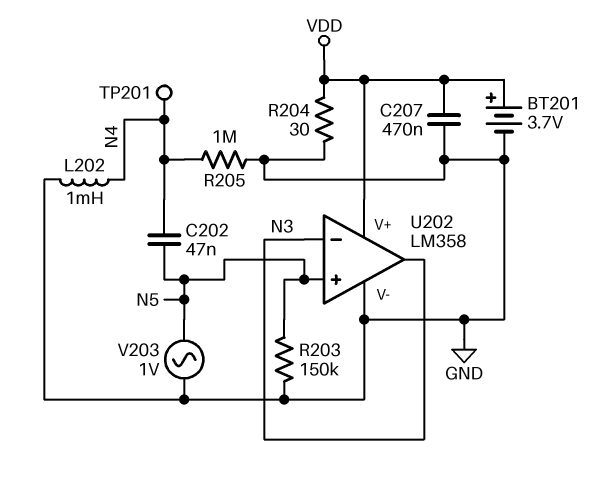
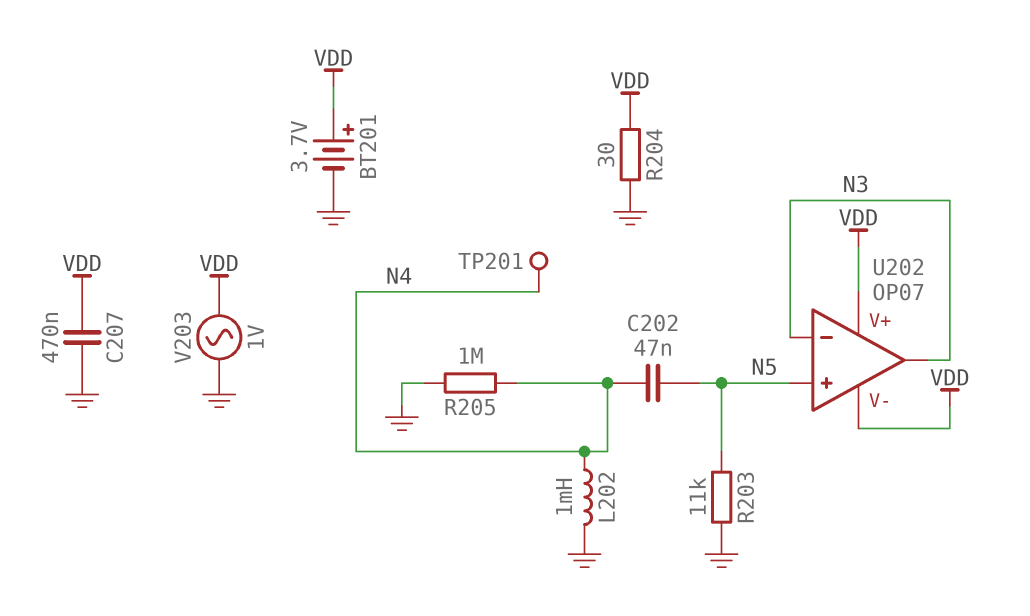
R203: 150k (GND, N5) -> 11k (GND, N5)
U202: LM358 -> OP07
U202 pin V-: GND -> VDD
V203: AC 1V (GND, N5) -> AC 1V (GND, VDD)

